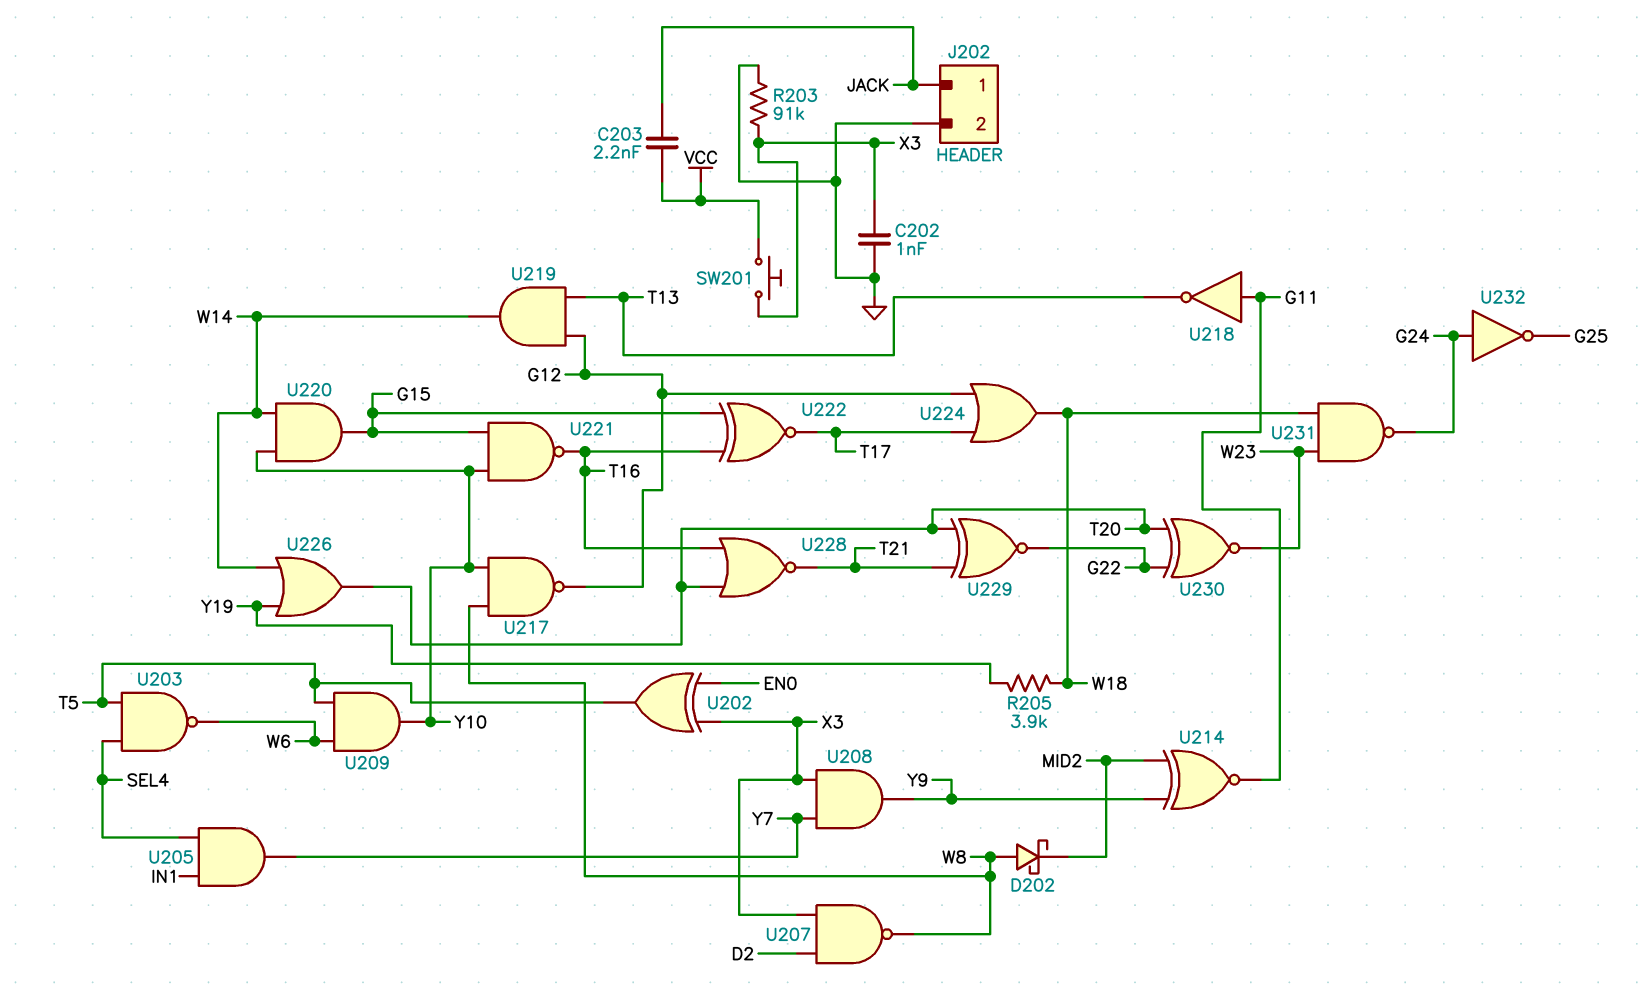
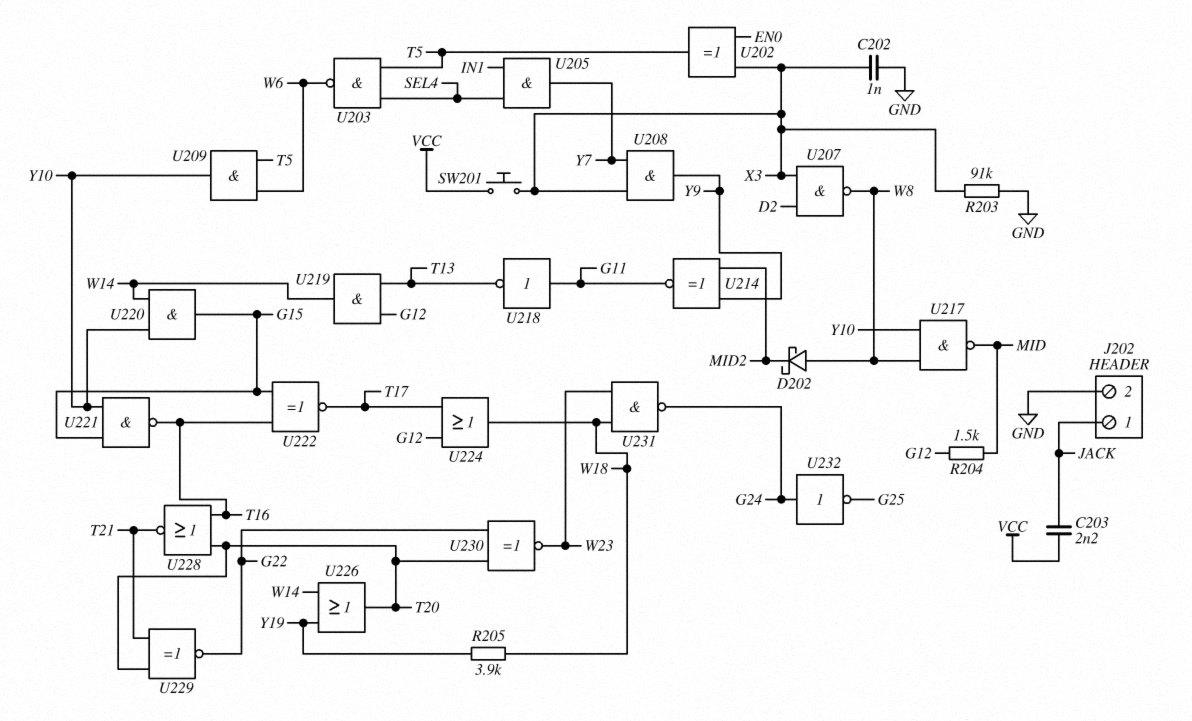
R204: none -> 1.5k (G12, MID)
U217: NAND (in W8, in Y10, out G12) -> NAND (in W8, in Y10, out MID)

